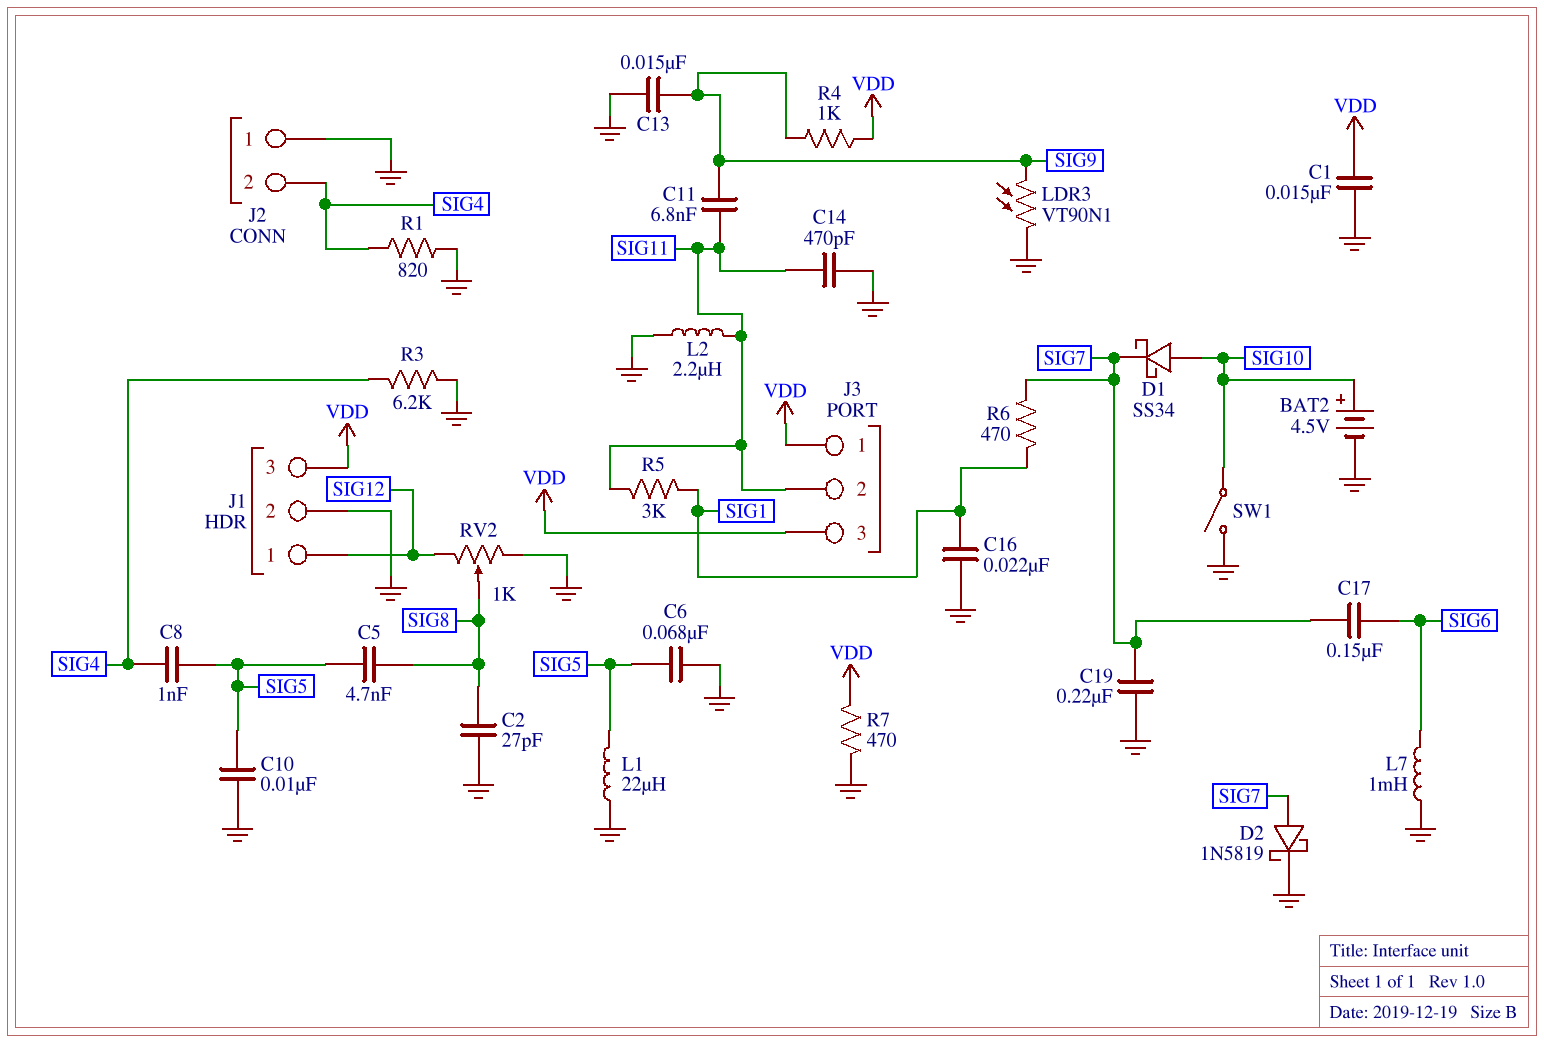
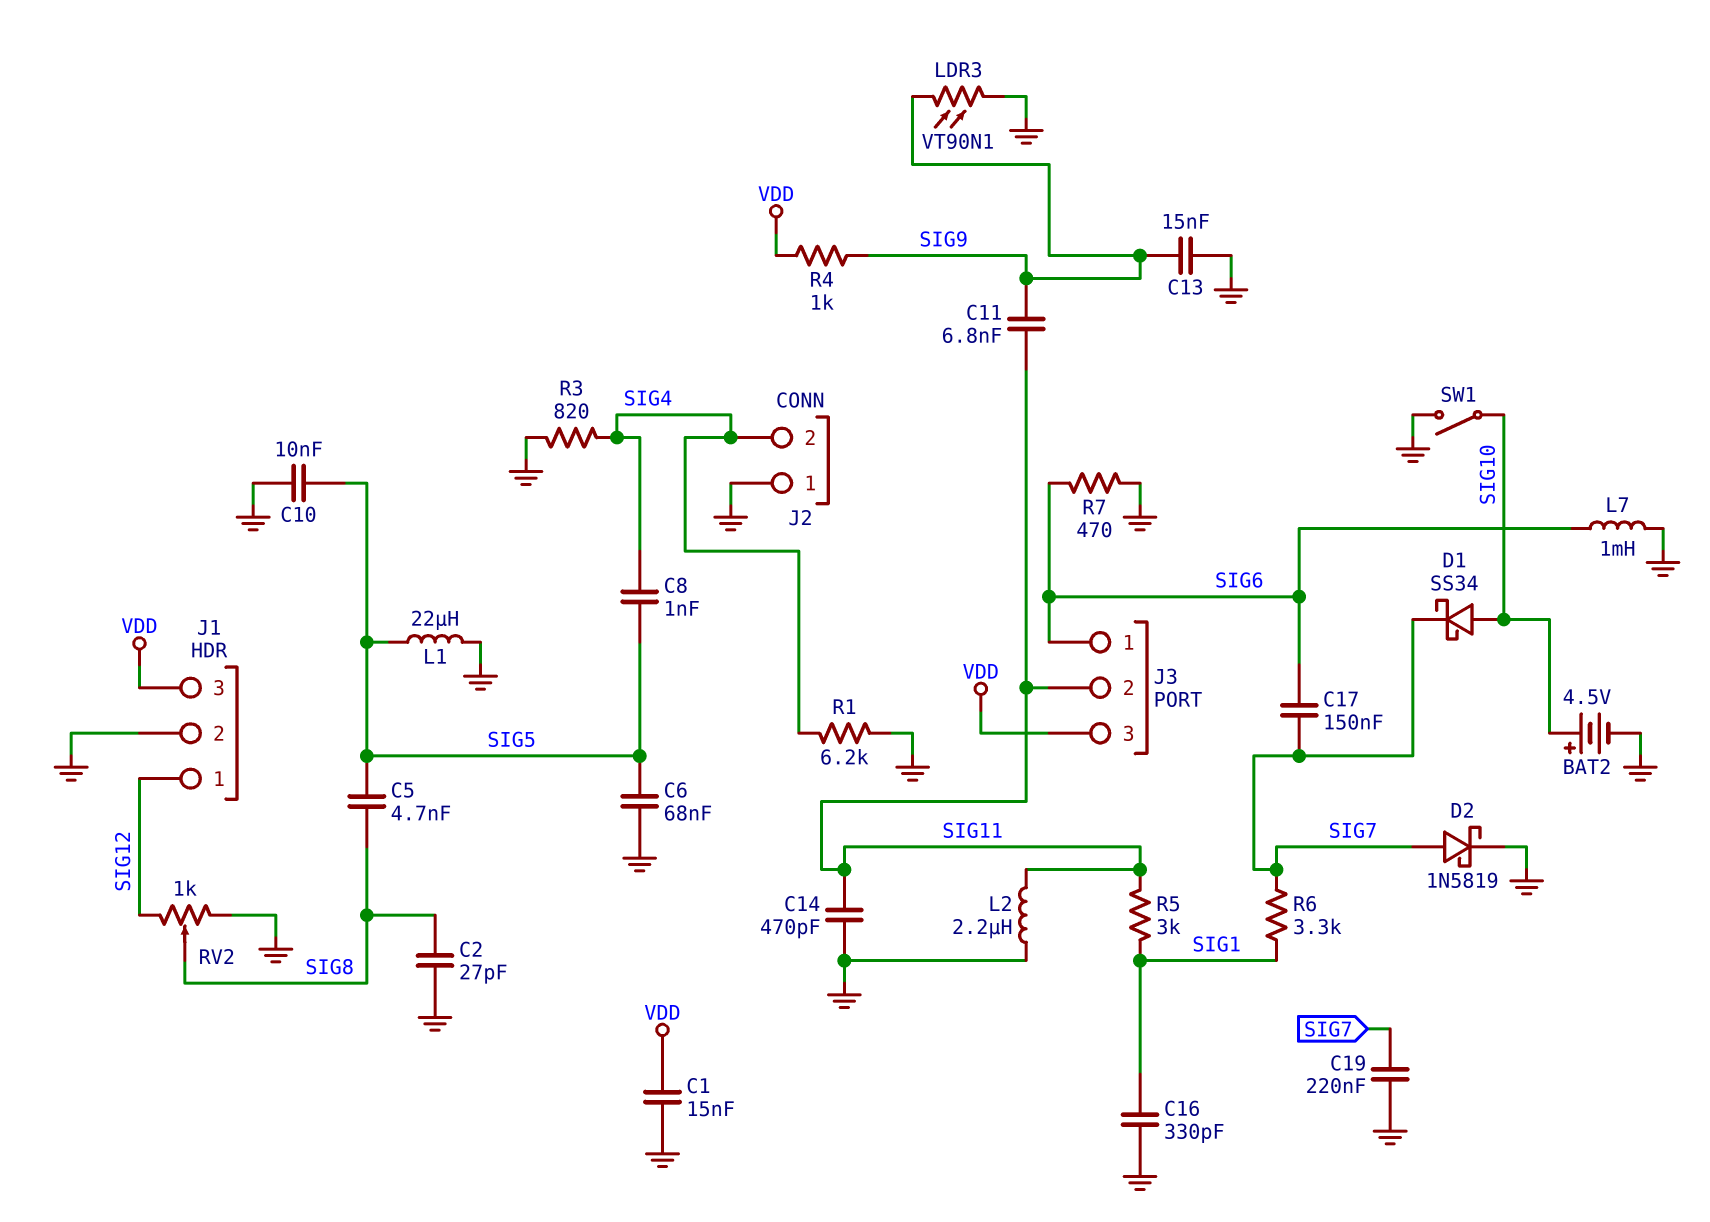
C16: 22nF (GND, SIG1) -> 330pF (GND, SIG1)
J3 pin 1: VDD -> SIG6
R1: 820 (GND, SIG4) -> 6.2k (GND, SIG4)
R3: 6.2k (GND, SIG4) -> 820 (GND, SIG4)
R6: 470 (SIG1, SIG7) -> 3.3k (SIG1, SIG7)
R7: 470 (GND, VDD) -> 470 (GND, SIG6)

